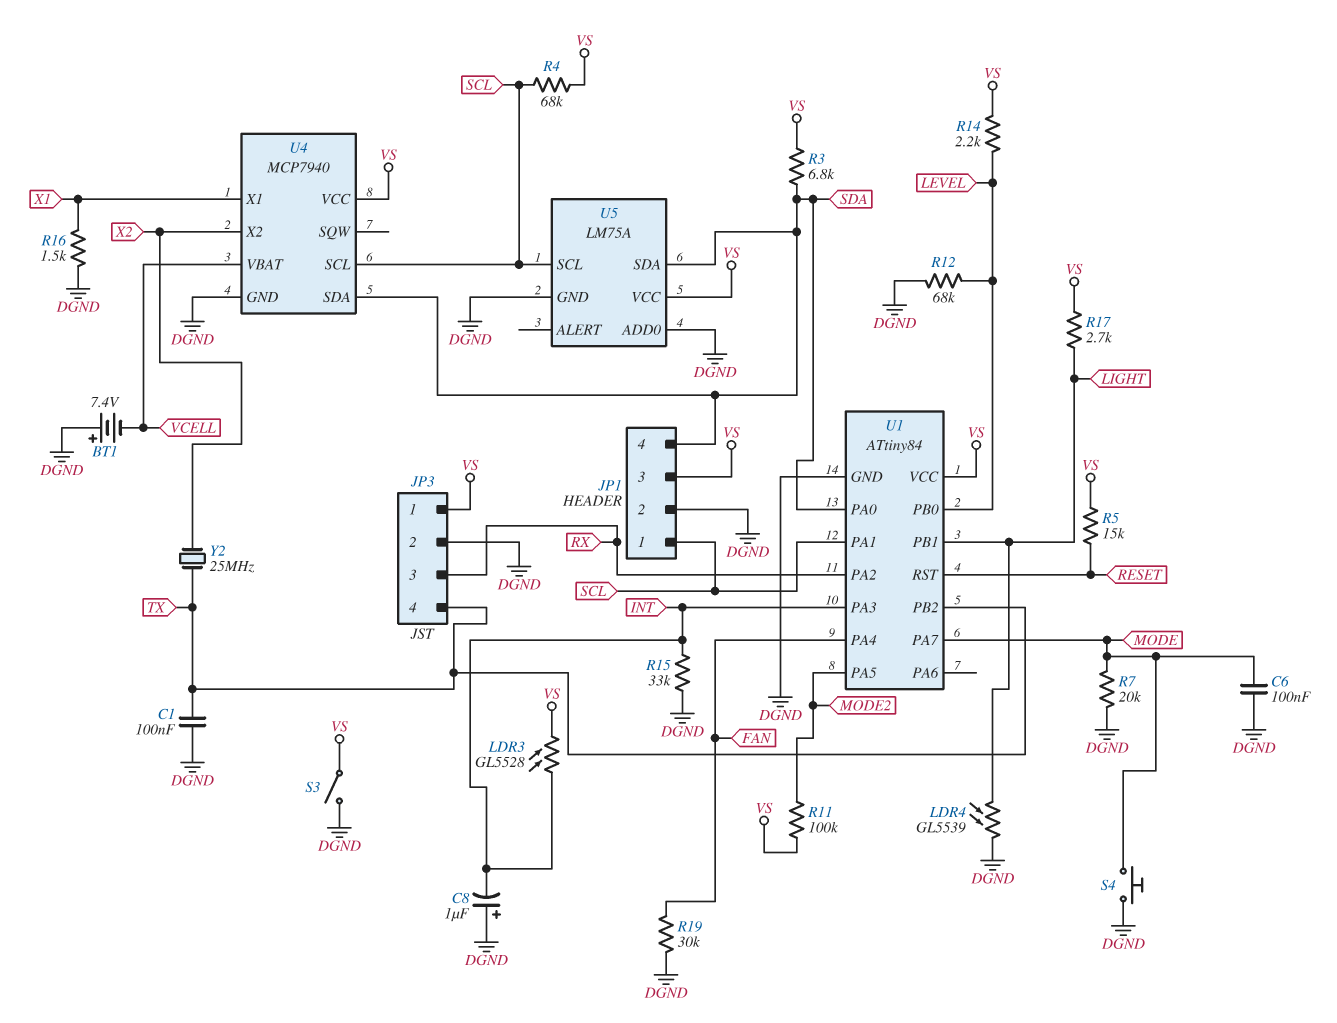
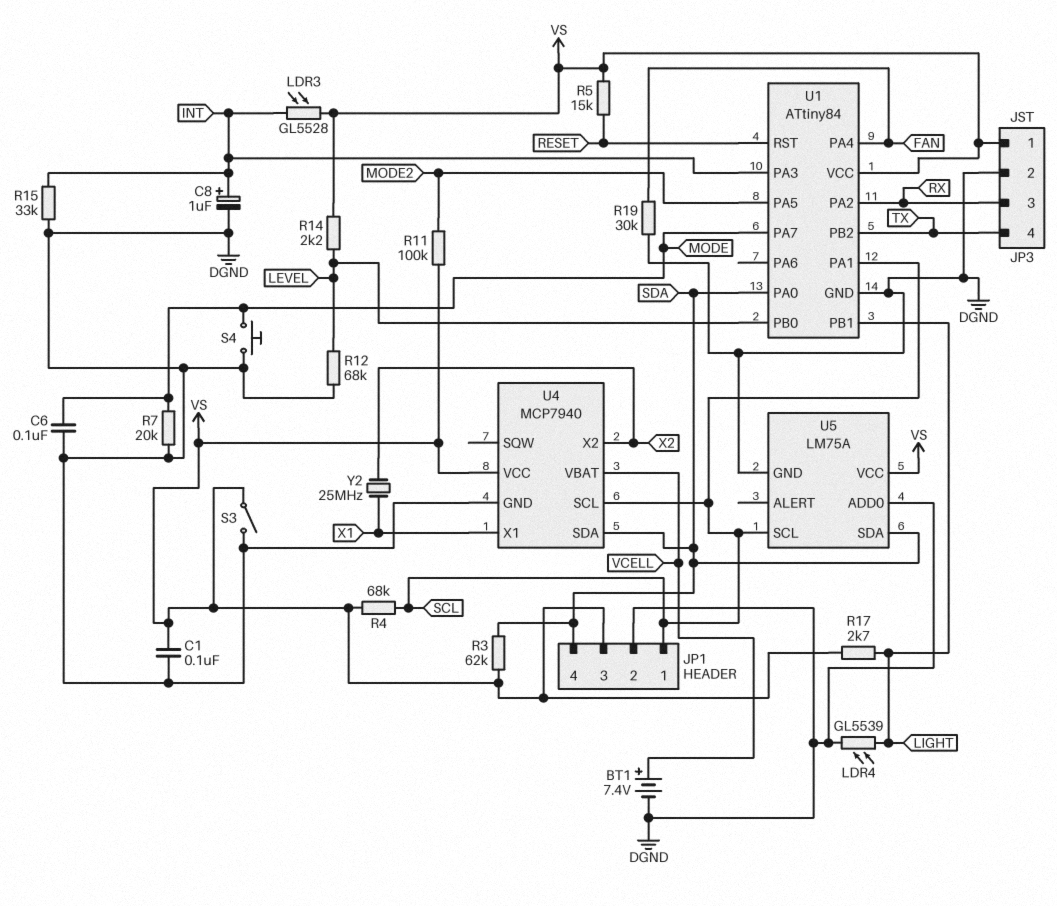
BT1: 7.4V (plus DGND, minus VCELL) -> 7.4V (plus VCELL, minus DGND)
C1: 100nF (DGND, TX) -> 100nF (DGND, VS)
C8: 1uF (plus DGND, minus INT) -> 1uF (plus INT, minus DGND)
R3: 6.8k (SDA, VS) -> 62k (SDA, VS)
R16: 1.5k (DGND, X1) -> none
Y2: 25MHz (TX, X2) -> 25MHz (X1, X2)

